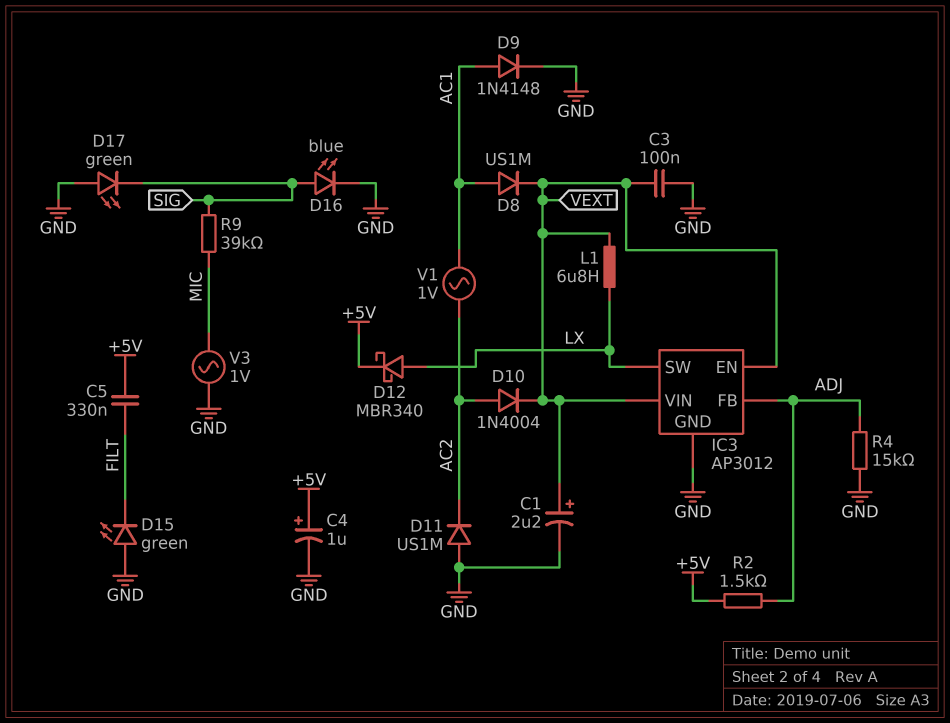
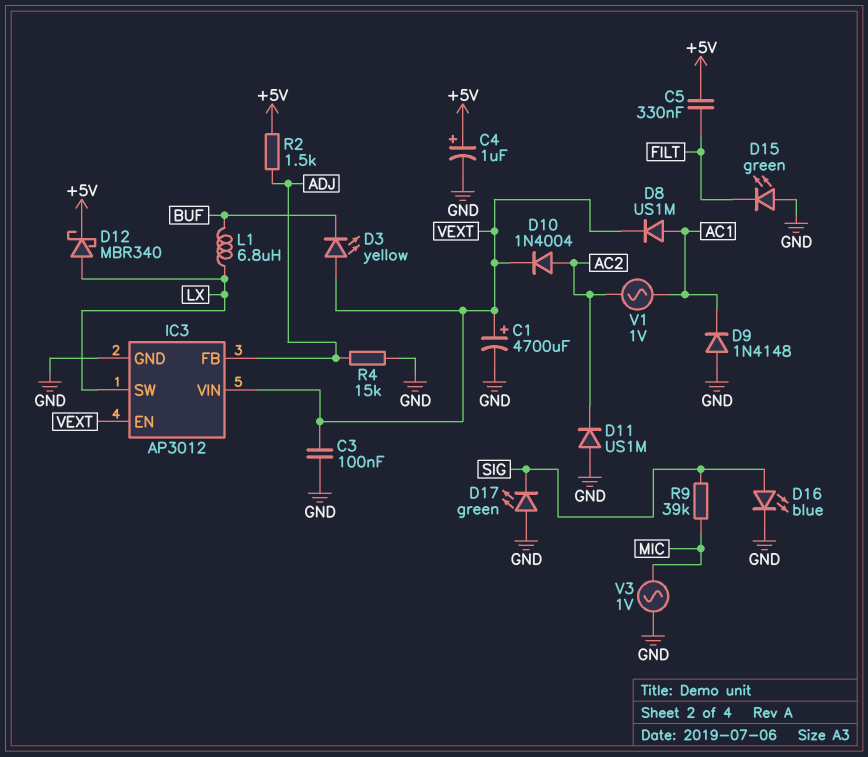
C1: 2.2uF (plus VEXT, minus GND) -> 4700uF (plus VEXT, minus GND)
D3: none -> LED yellow (A VEXT, K BUF)
D9: diode 1N4148 (A AC1, K GND) -> diode 1N4148 (A GND, K AC1)
L1: 6.8uH (LX, VEXT) -> 6.8uH (BUF, LX)

